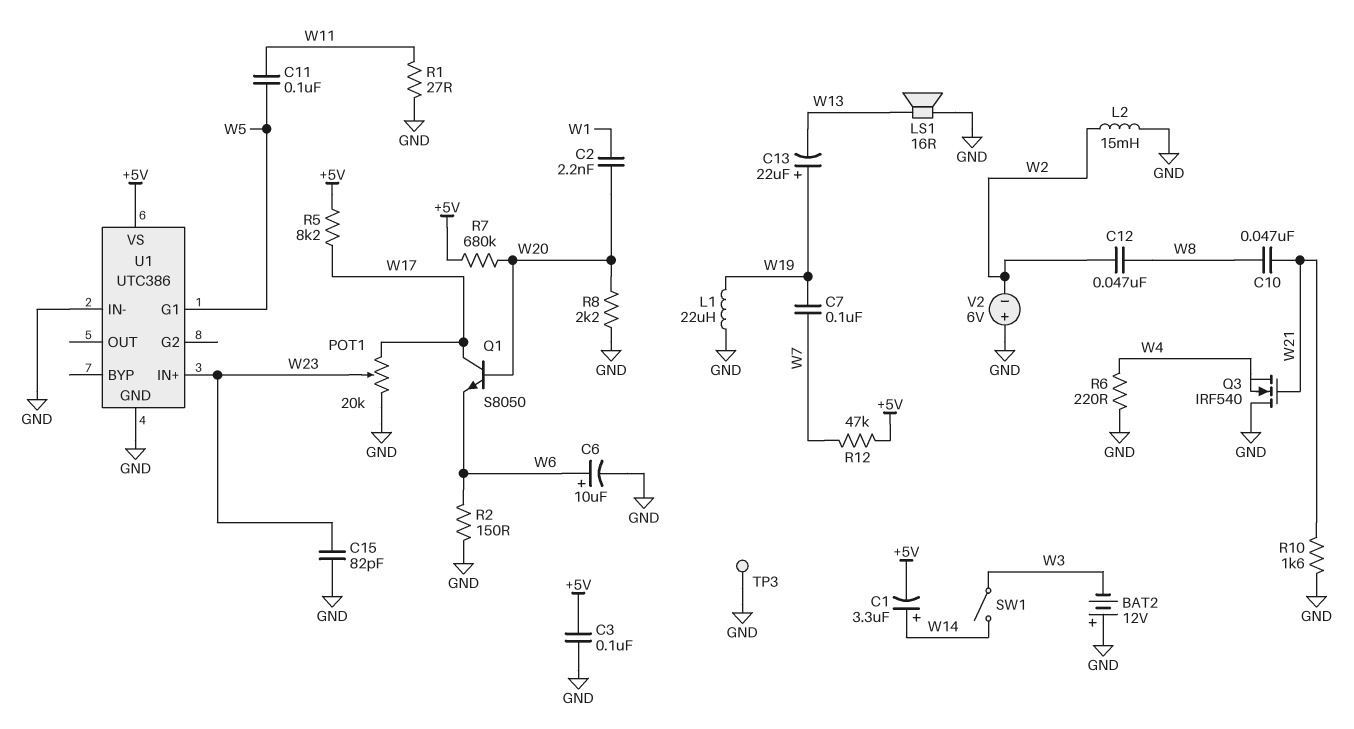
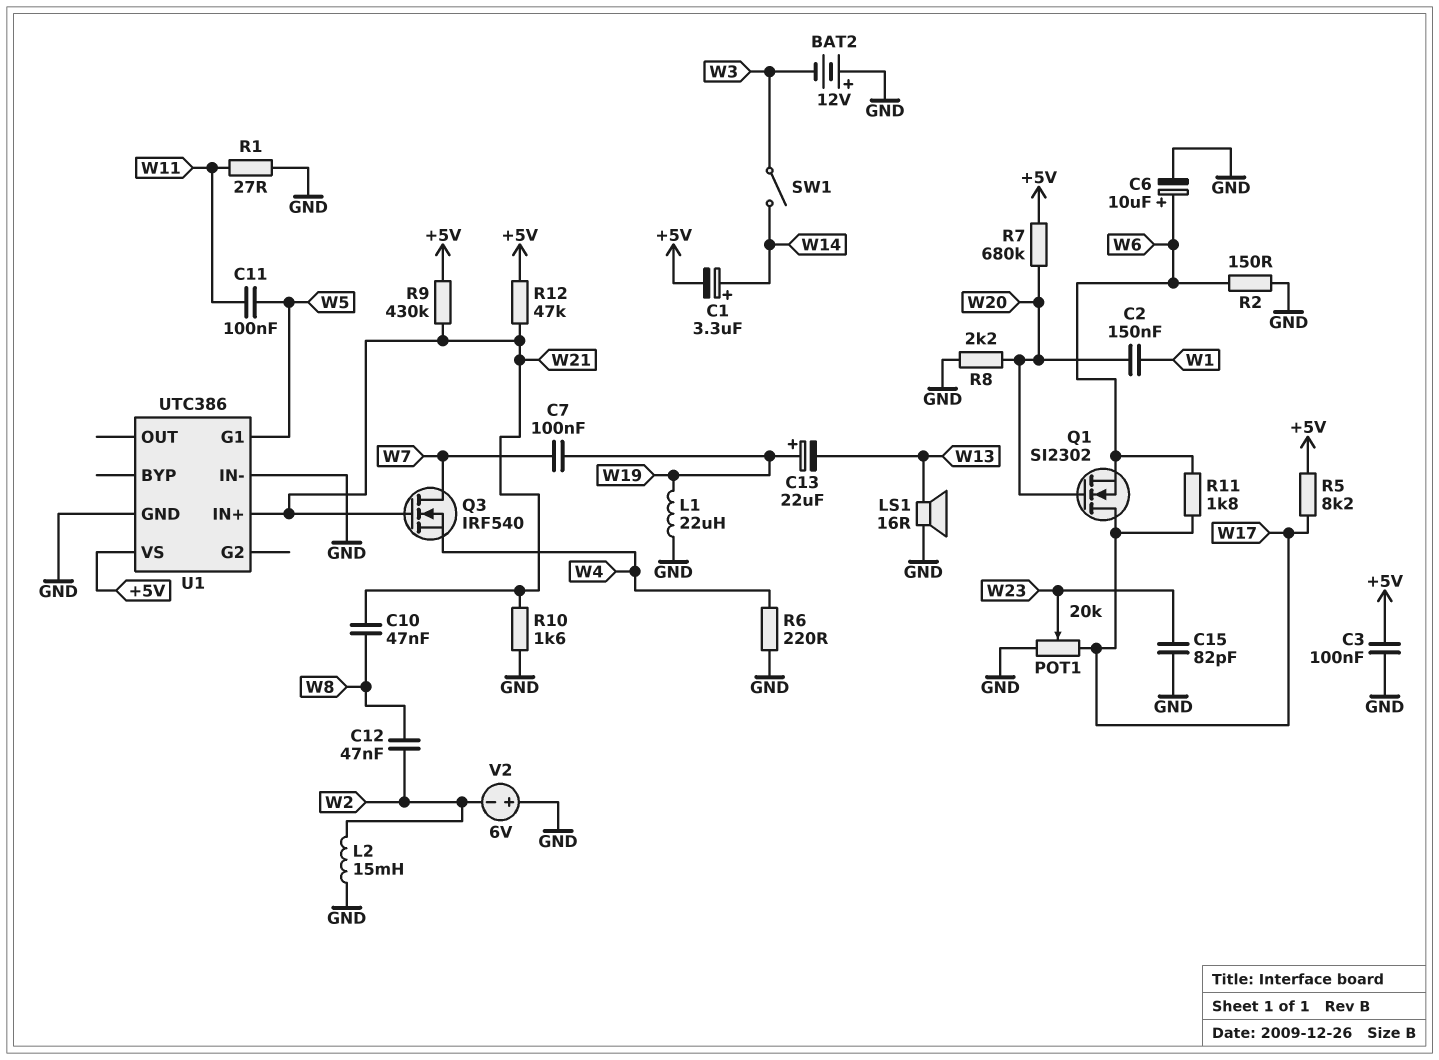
C2: 2.2nF (W1, W20) -> 150nF (W1, W20)
Q1: NPN S8050 (B W20, C W17, E W6) -> NMOS SI2302 (G W20, D W17, S W6)
Q3: NMOS IRF540 (G W21, D GND, S W4) -> NMOS IRF540 (G W21, D W7, S W4)
R9: none -> 430k (+5V, W21)
R11: none -> 1.8k (W6, W17)
R12: 47k (+5V, W7) -> 47k (+5V, W21)
TP3: test point (GND) -> none
U1 pin IN+: W23 -> W21

